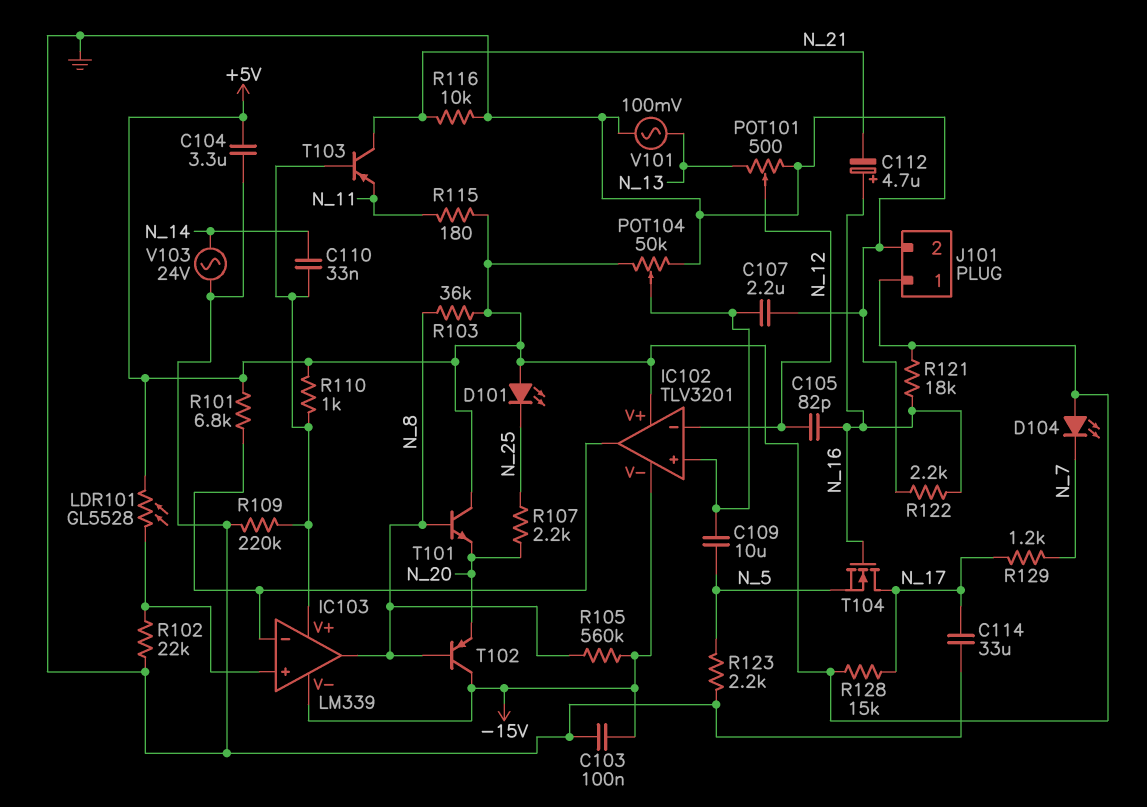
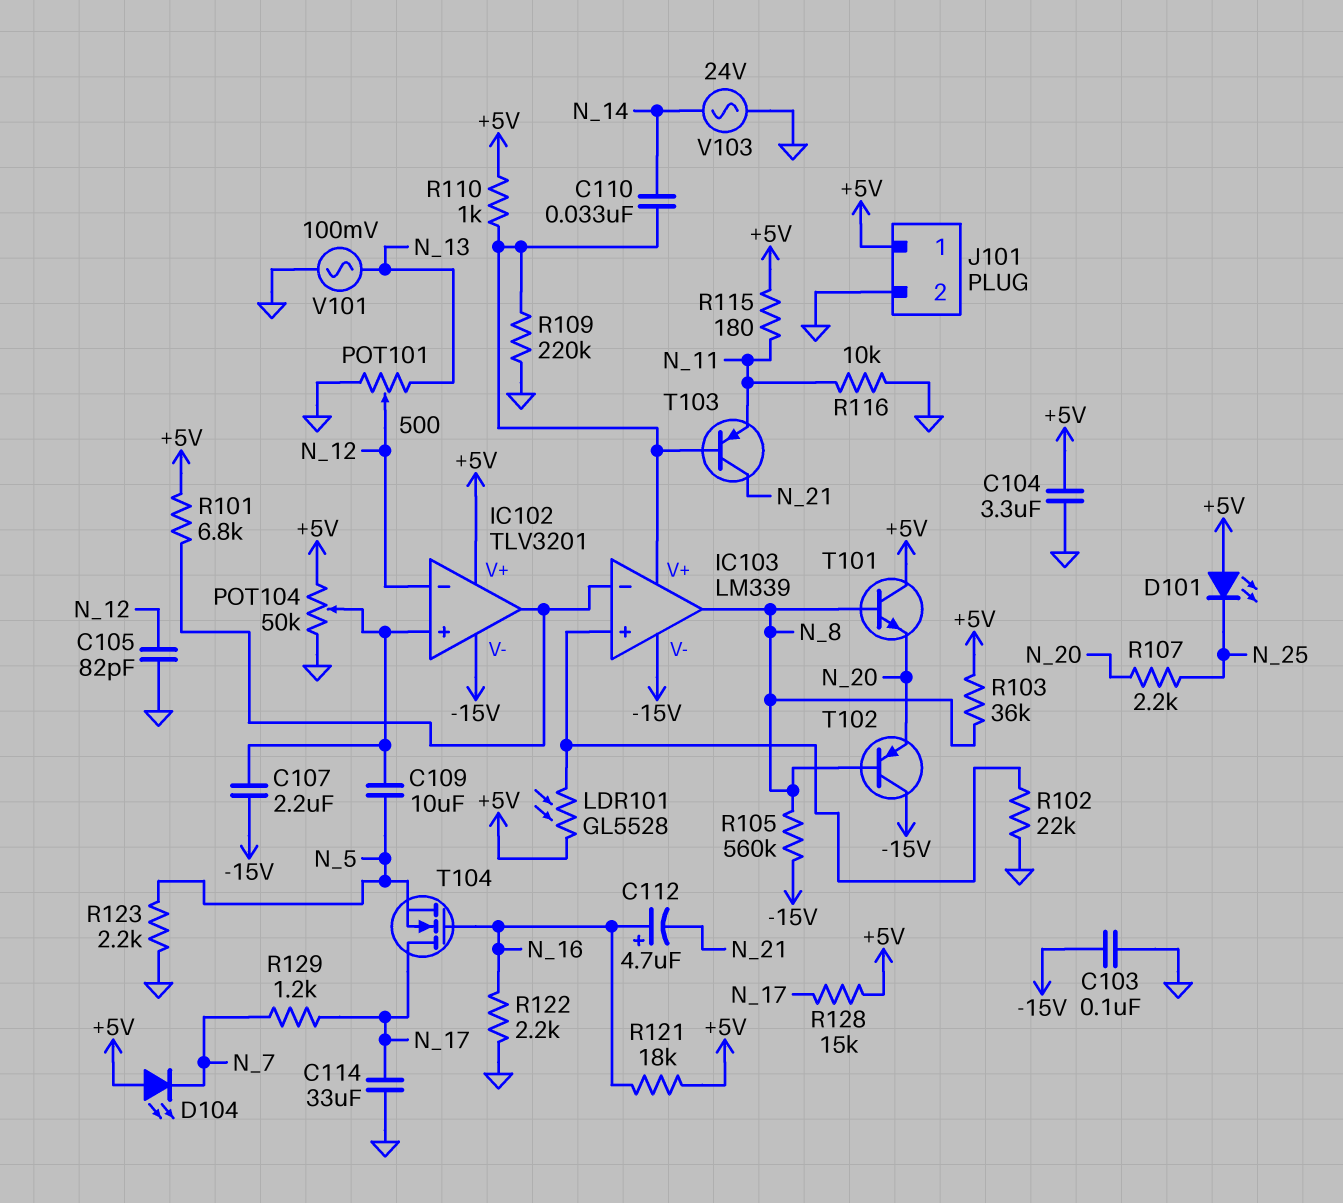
C105: 82pF (N_12, N_16) -> 82pF (GND, N_12)
C107: 2.2uF (GND, IC102/in+) -> 2.2uF (-15V, IC102/in+)
R116: 10k (GND, N_21) -> 10k (GND, N_11)

